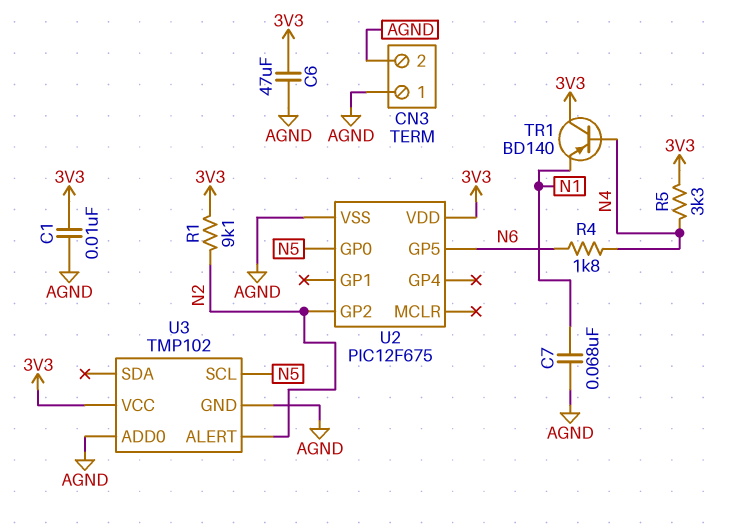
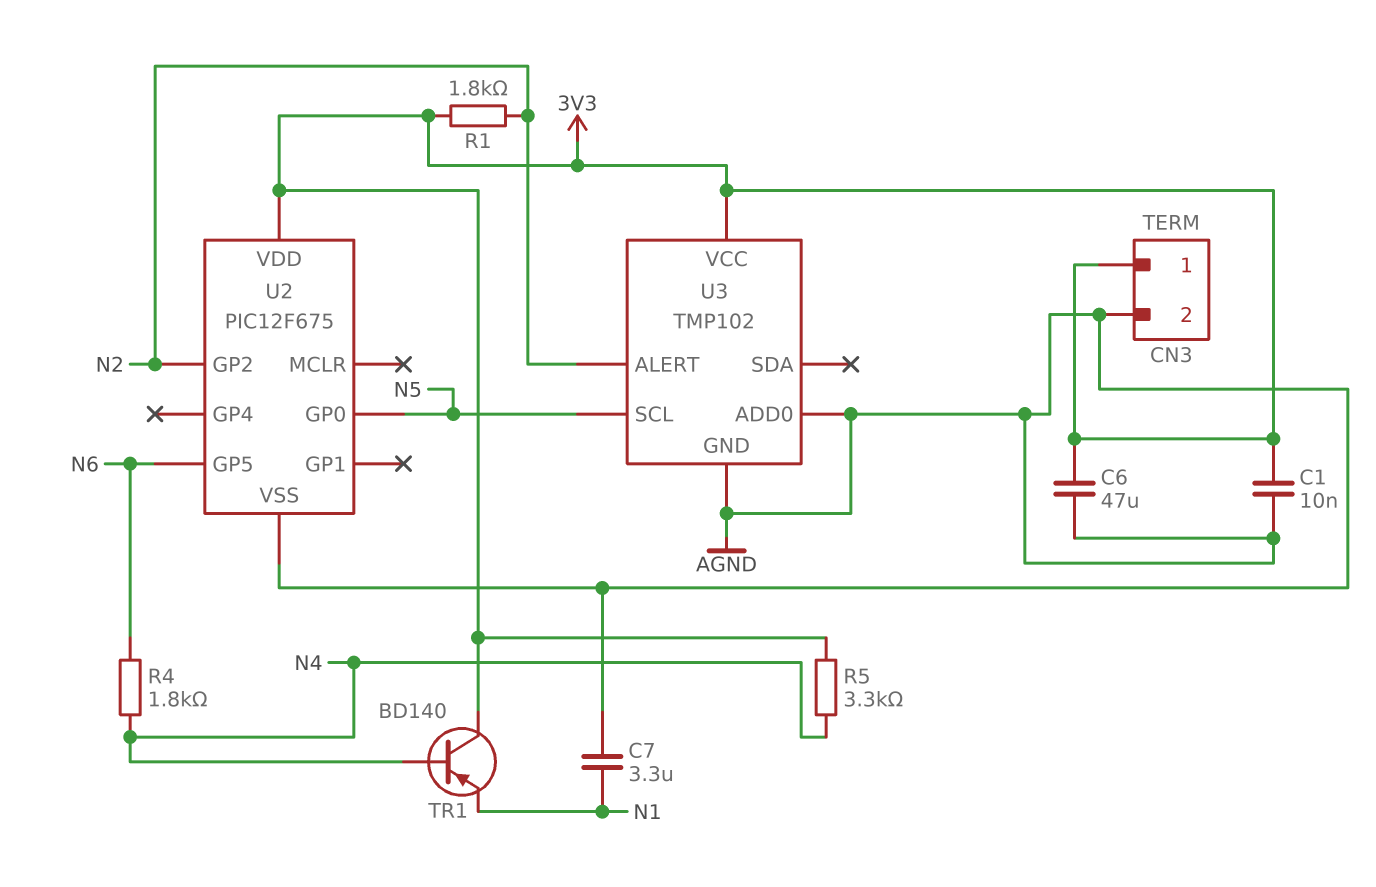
C7: 68nF (AGND, N1) -> 3.3uF (AGND, N1)
CN3 pin 1: AGND -> 3V3
R1: 9.1k (3V3, N2) -> 1.8k (3V3, N2)

